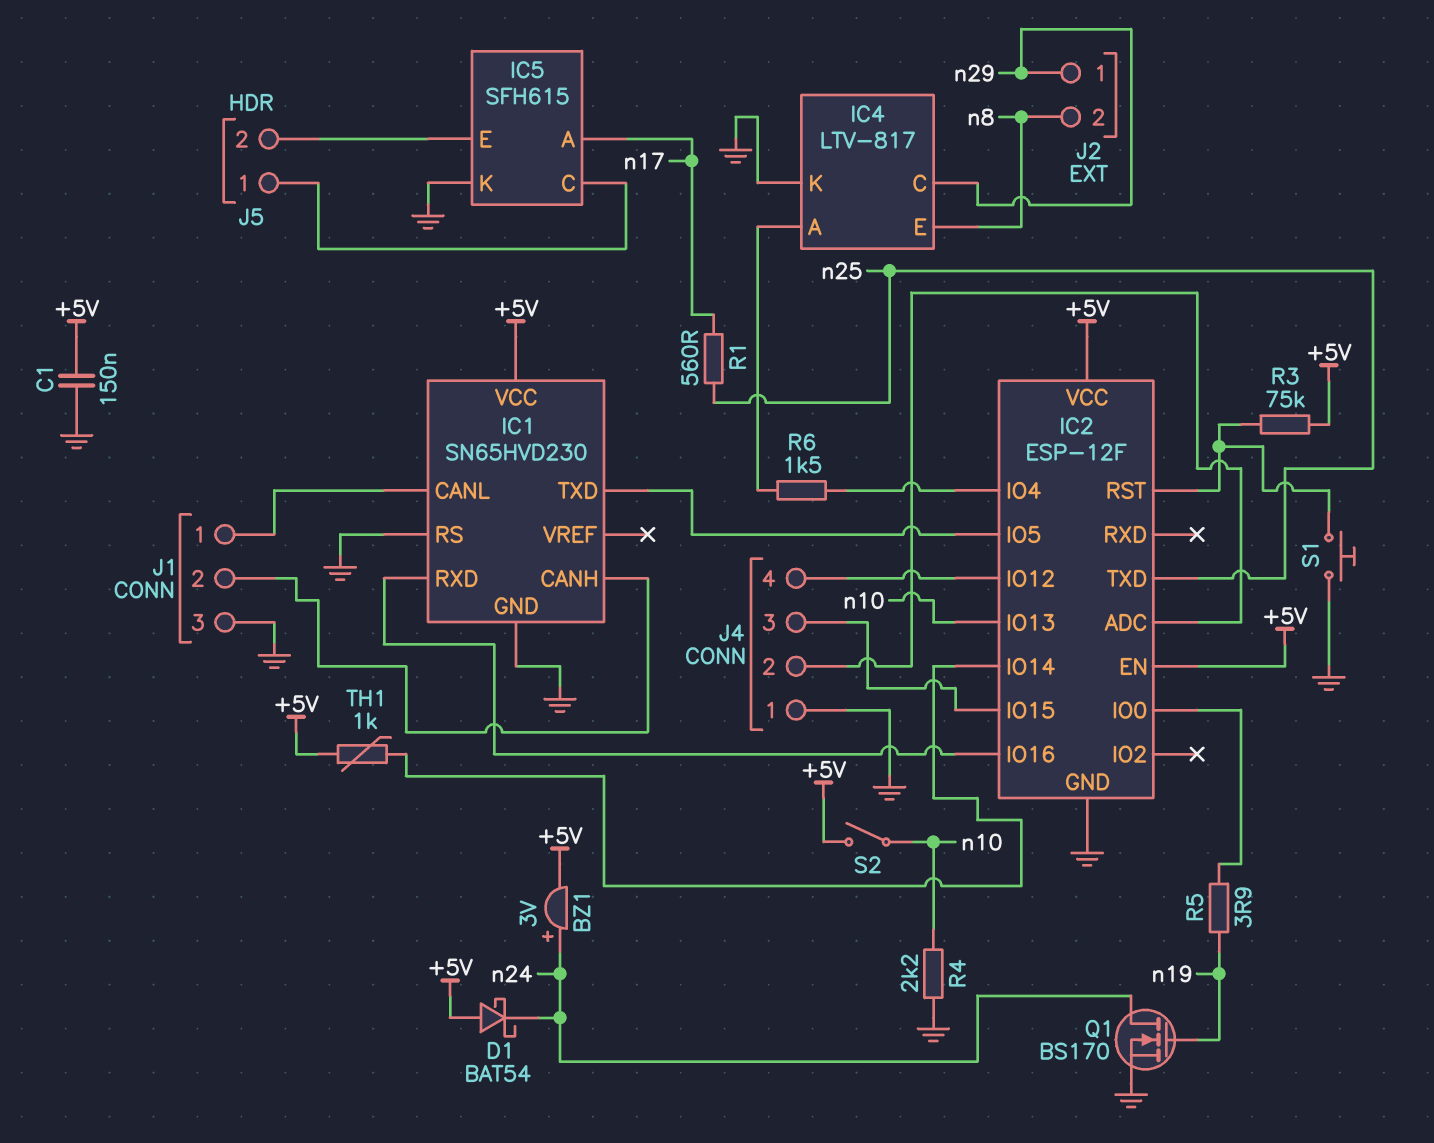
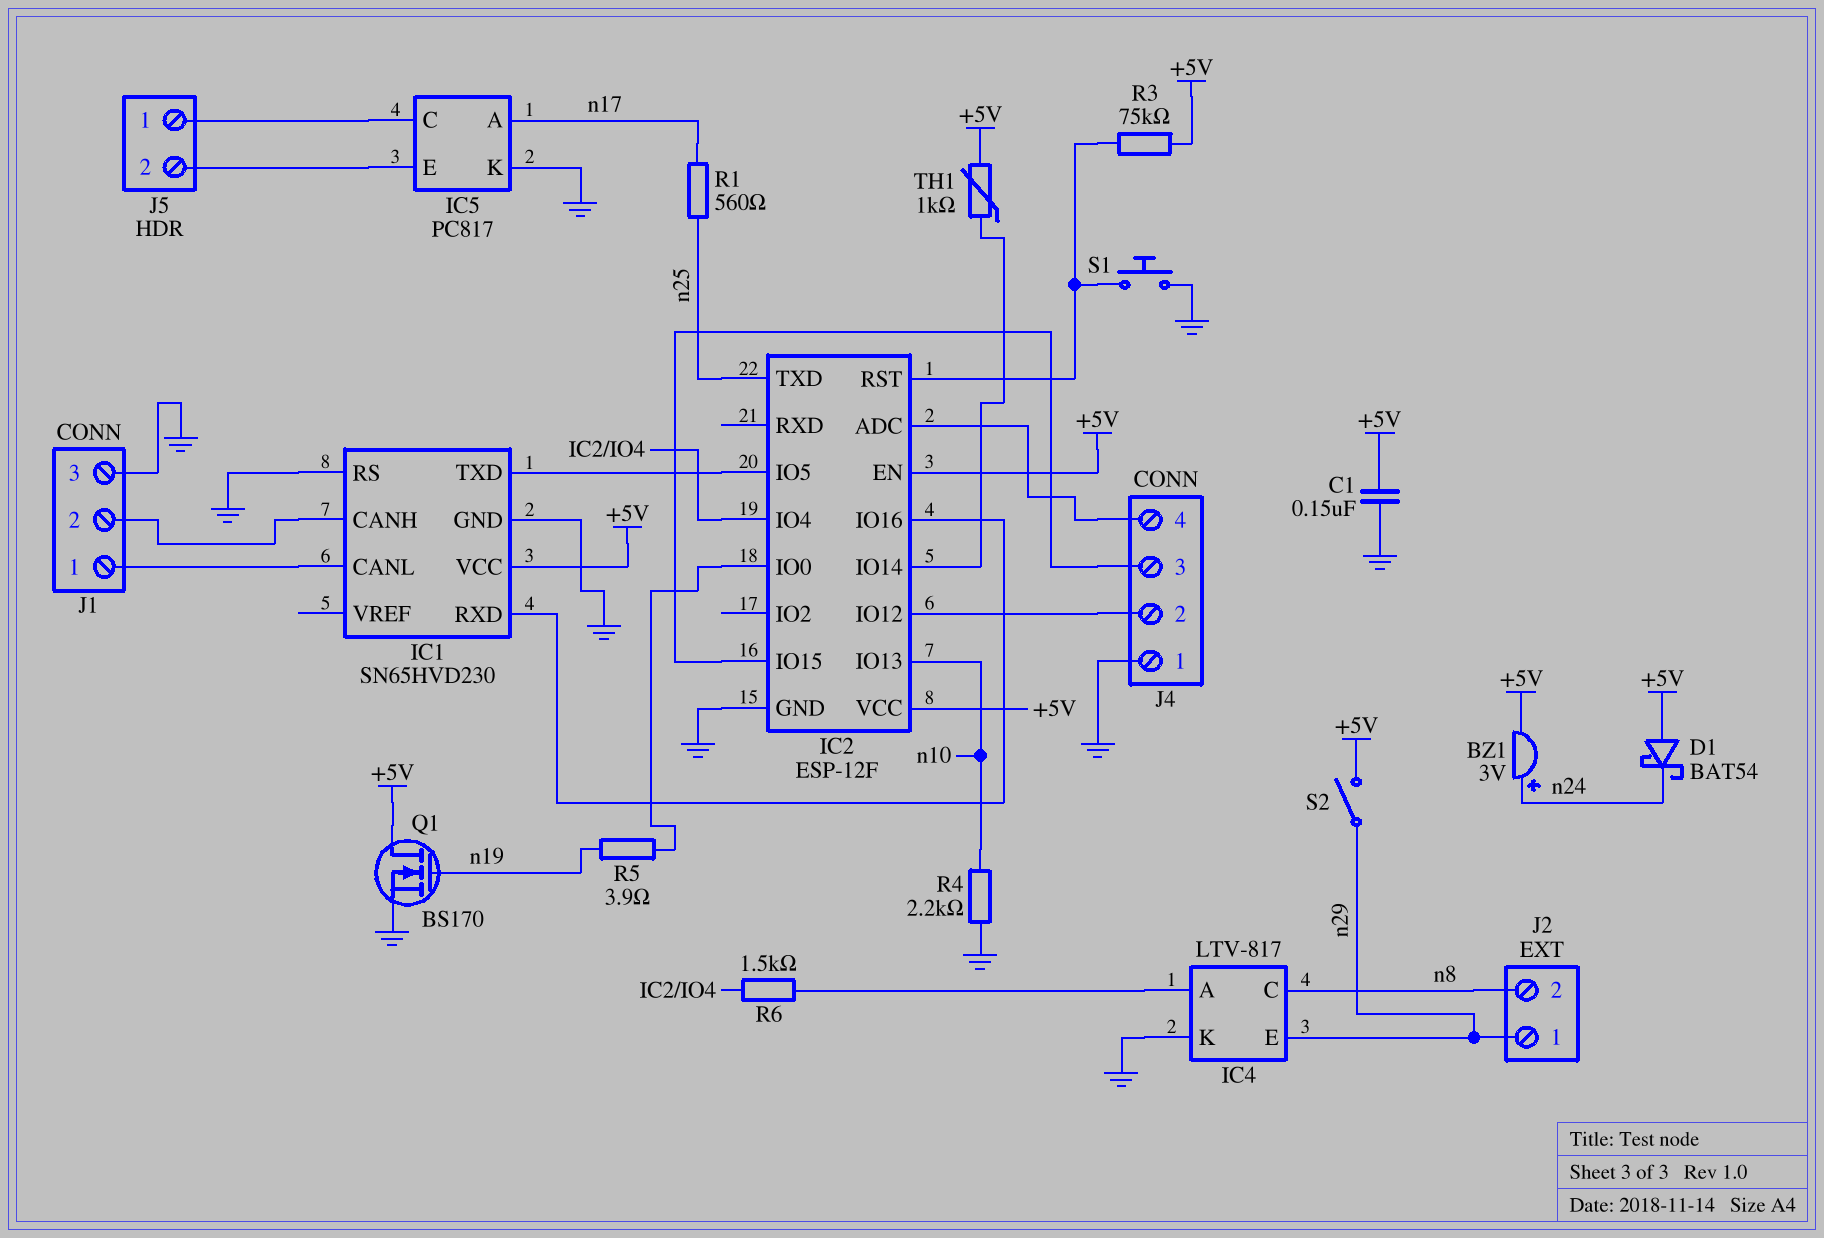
IC4 pin C: n29 -> n8
IC4 pin E: n8 -> n29
IC5: SFH615 -> PC817
J4 pin 2: IC2/ADC -> IC2/IO12
J4 pin 4: IC2/IO12 -> IC2/ADC
Q1: NMOS BS170 (G n19, D n24, S GND) -> NMOS BS170 (G n19, D +5V, S GND)
S2: switch (+5V, n10) -> switch (+5V, n29)

